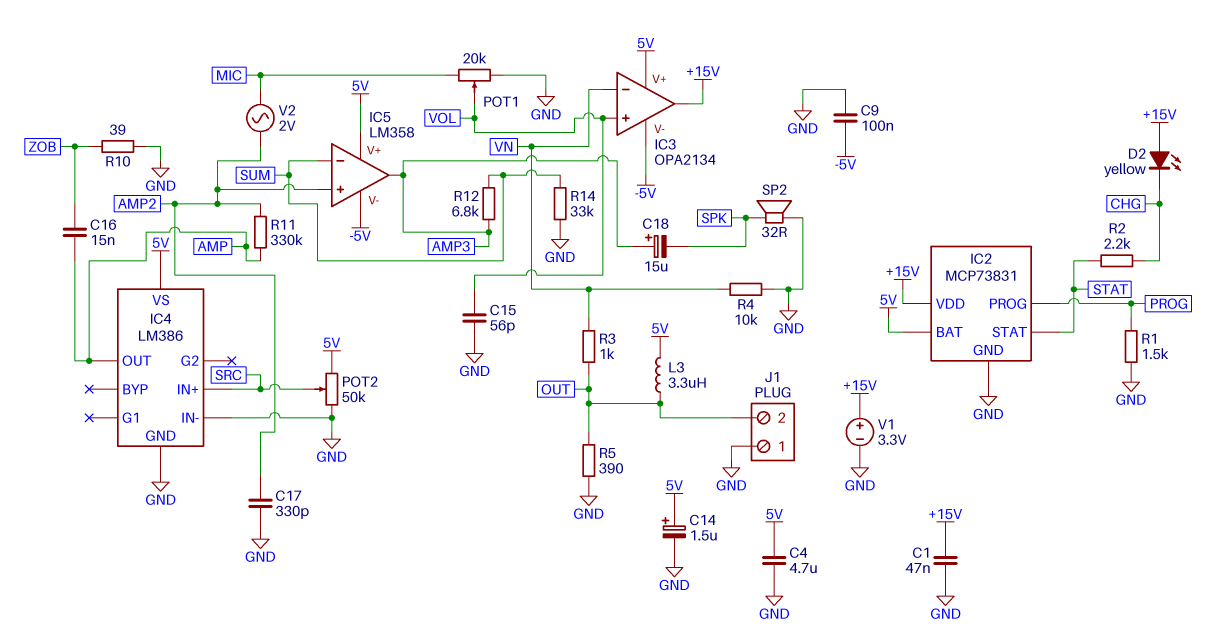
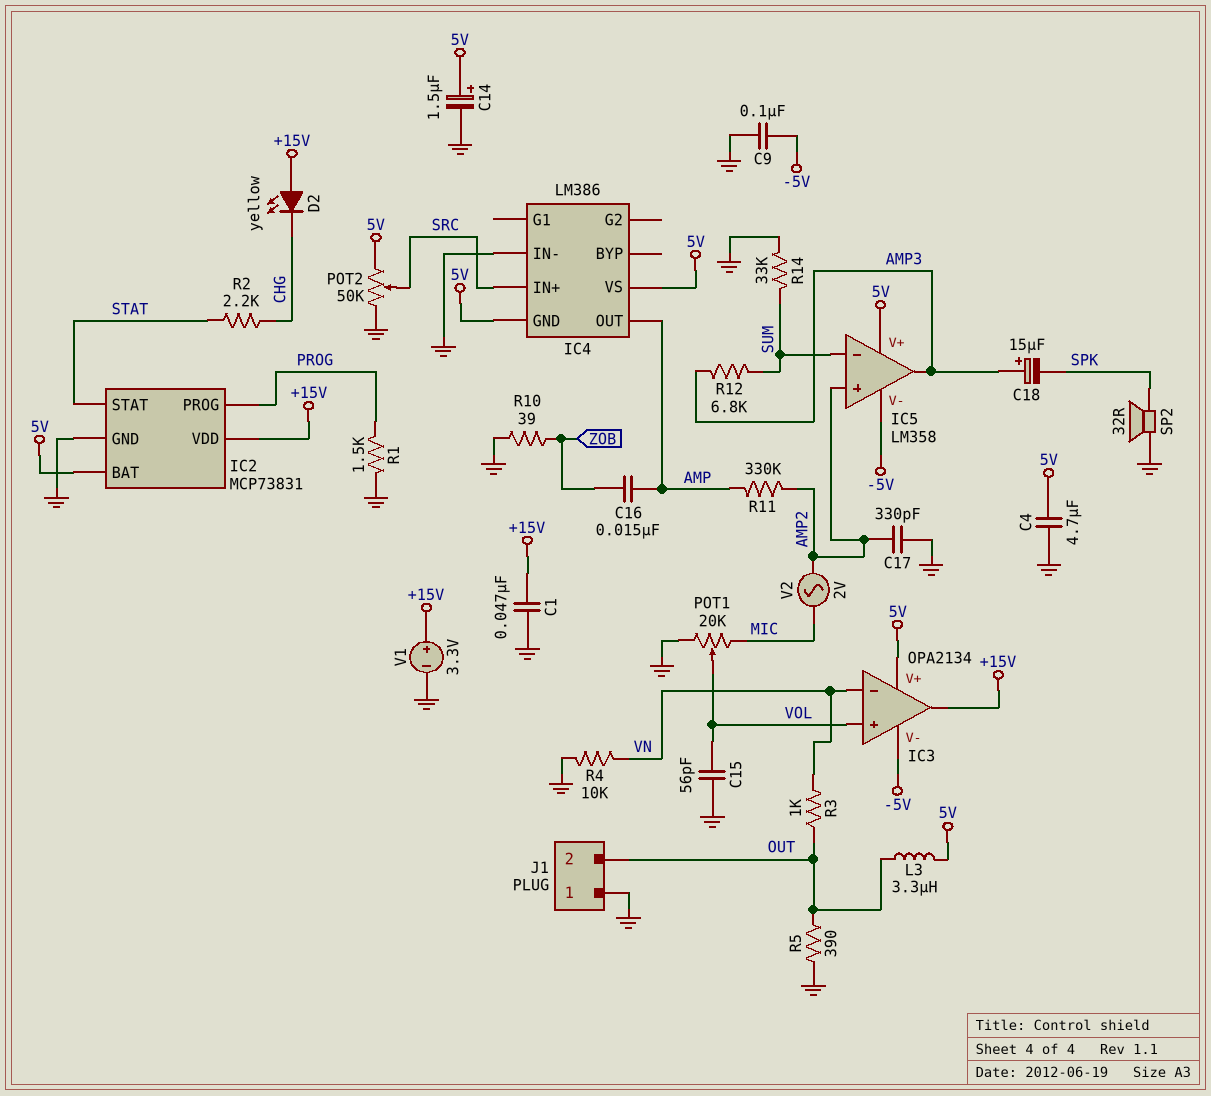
IC4 pin GND: GND -> 5V

